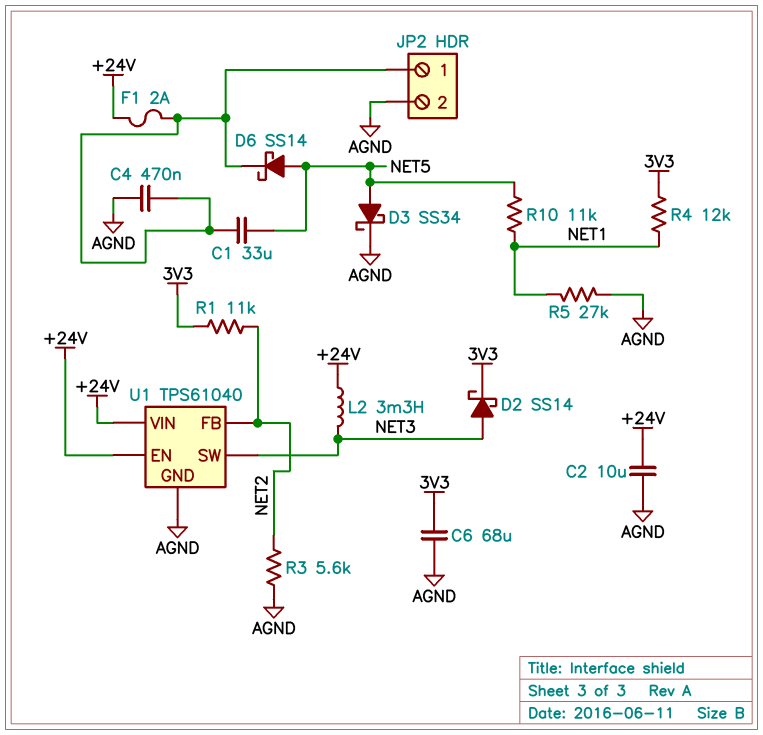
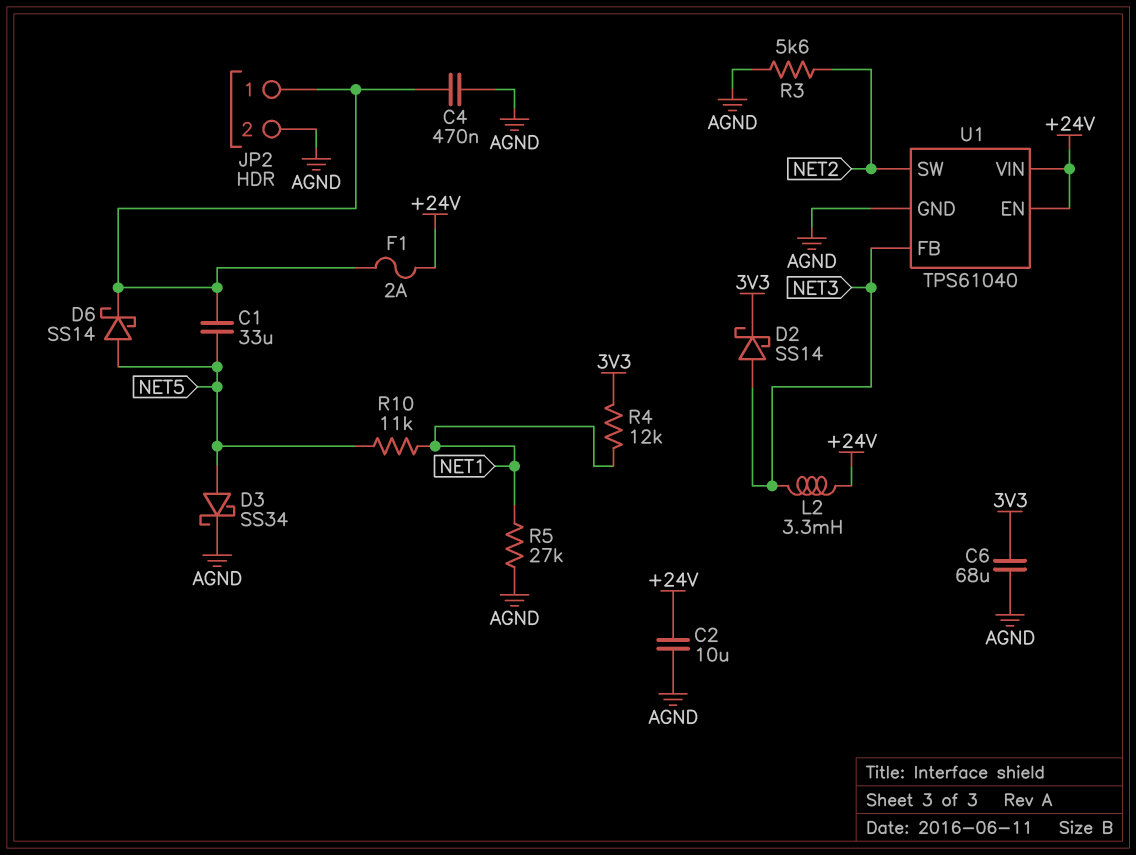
R1: 11k (3V3, NET2) -> none
U1 pin FB: NET2 -> NET3
U1 pin SW: NET3 -> NET2

